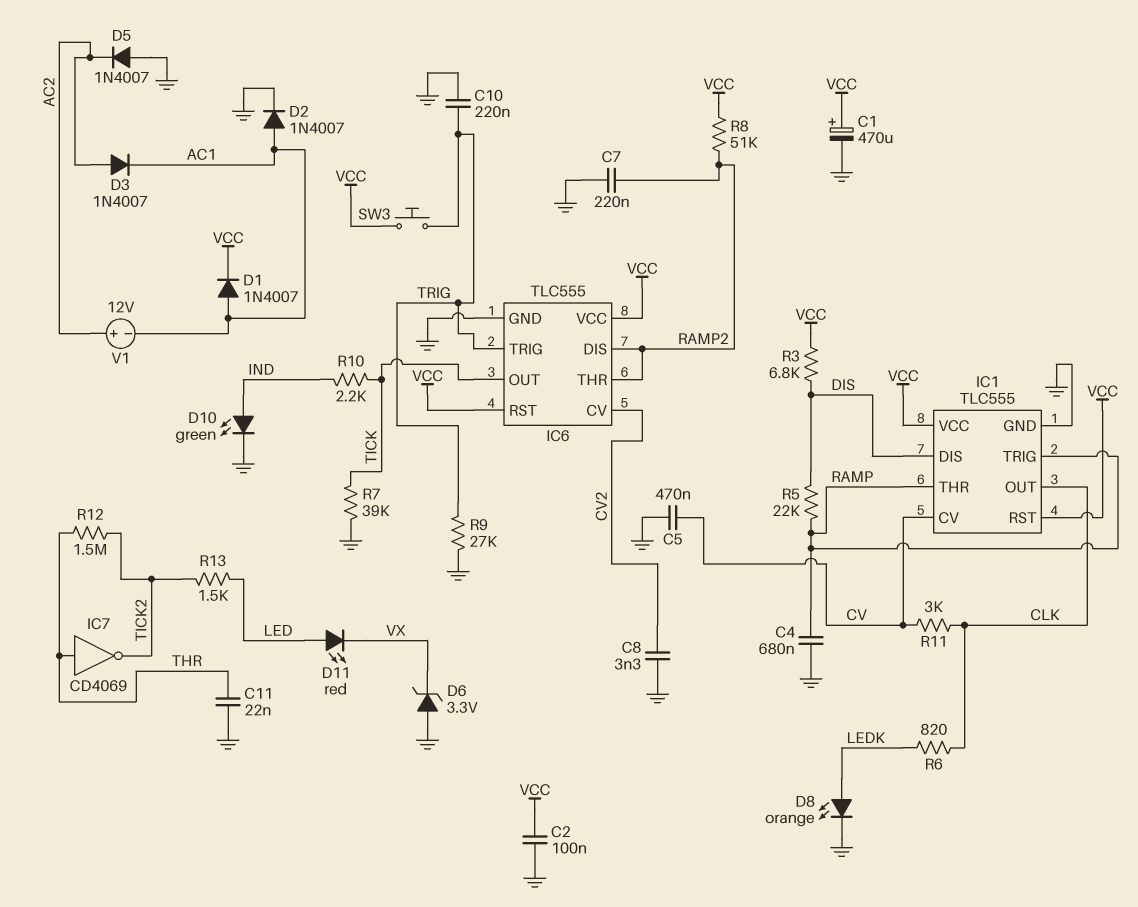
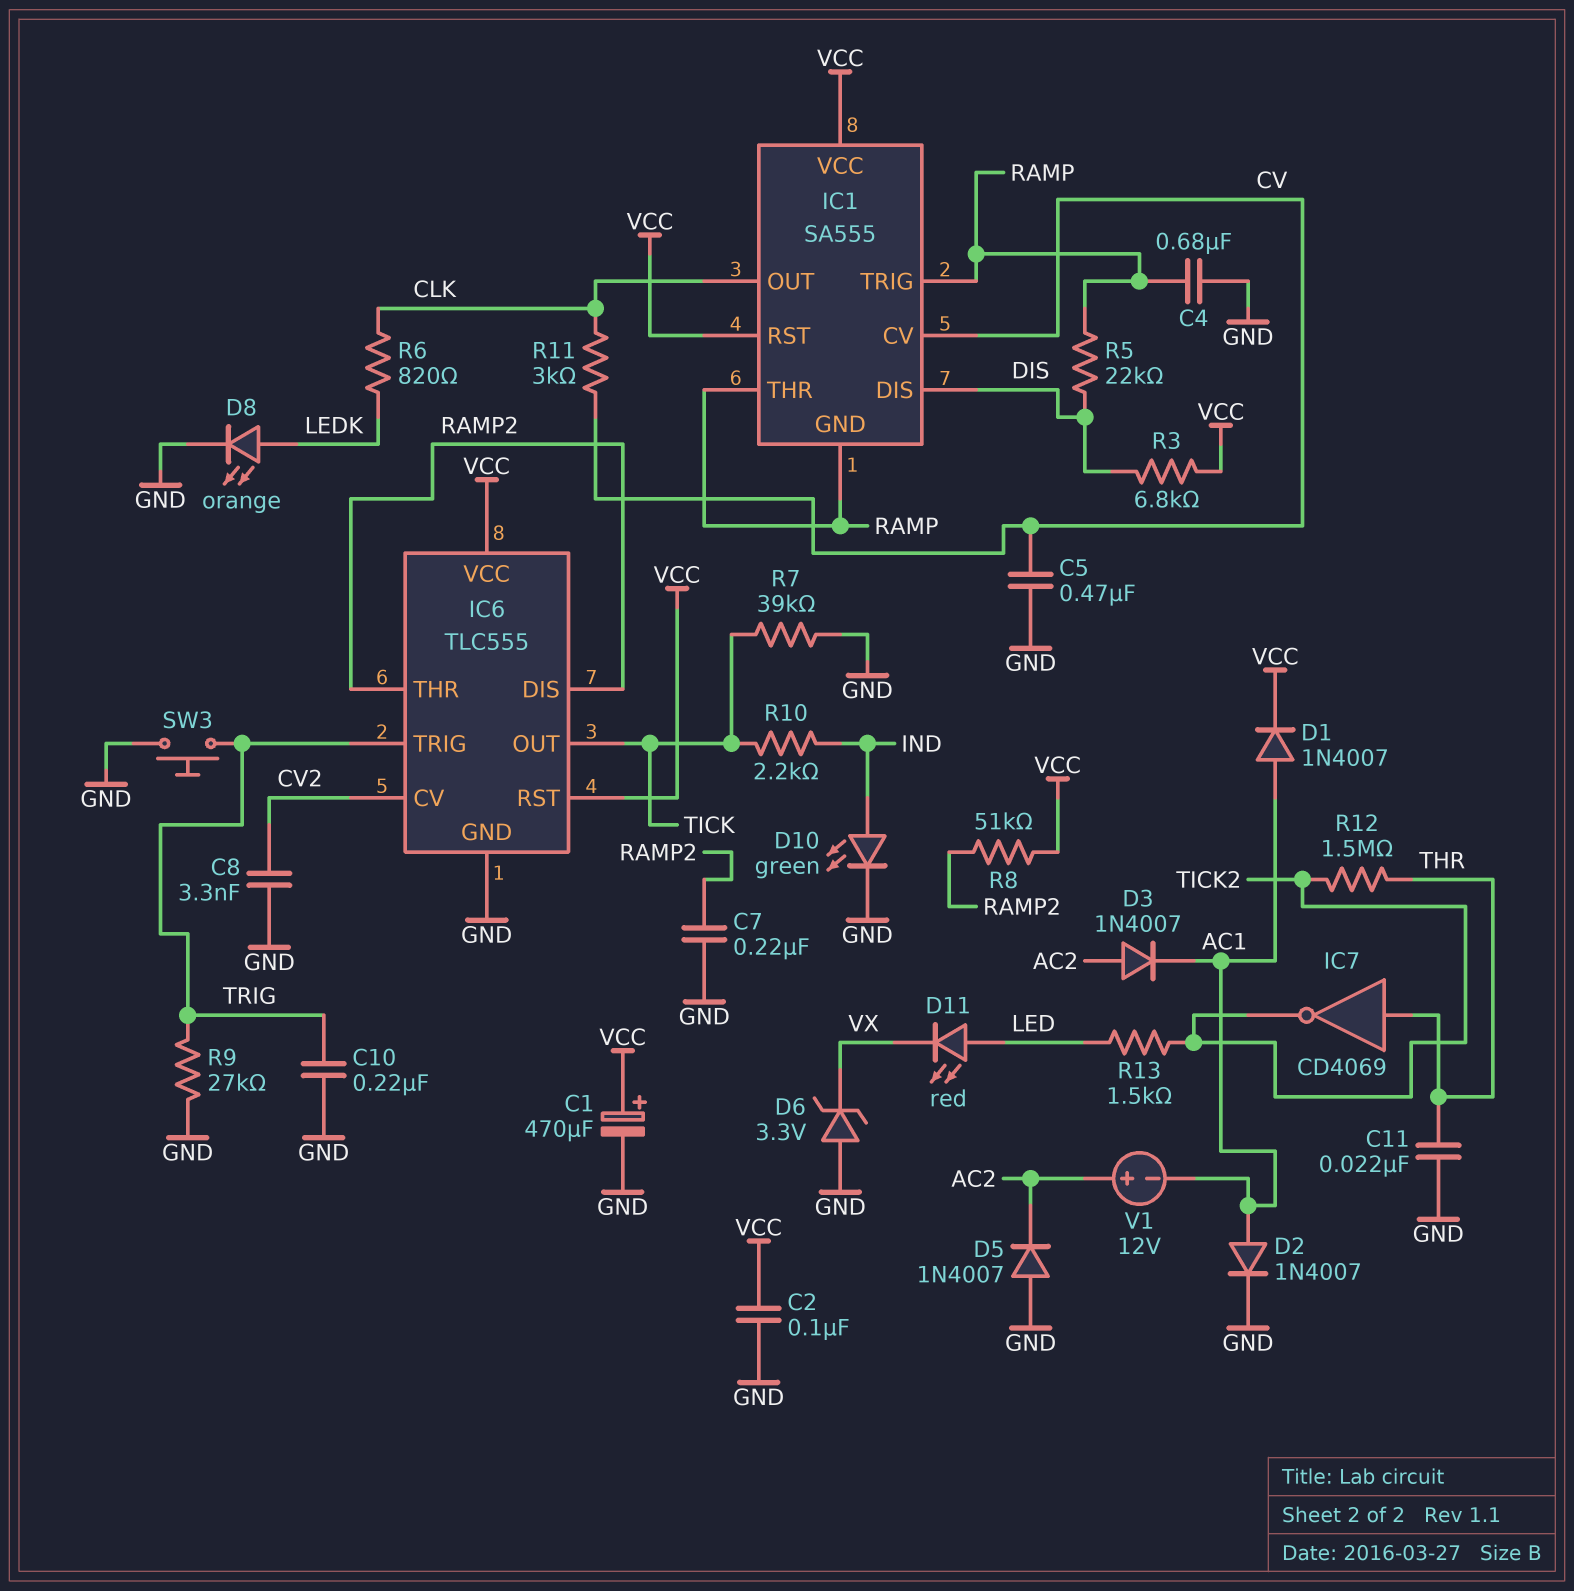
IC1: TLC555 -> SA555
IC1 pin GND: GND -> RAMP
SW3: button (TRIG, VCC) -> button (GND, TRIG)

